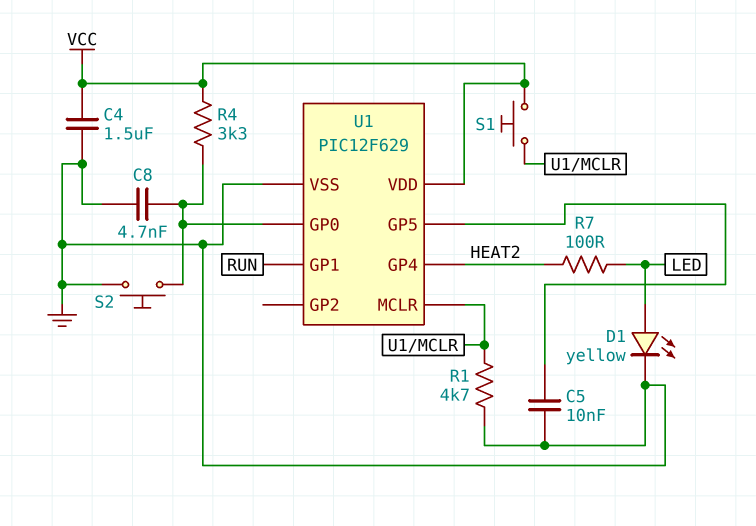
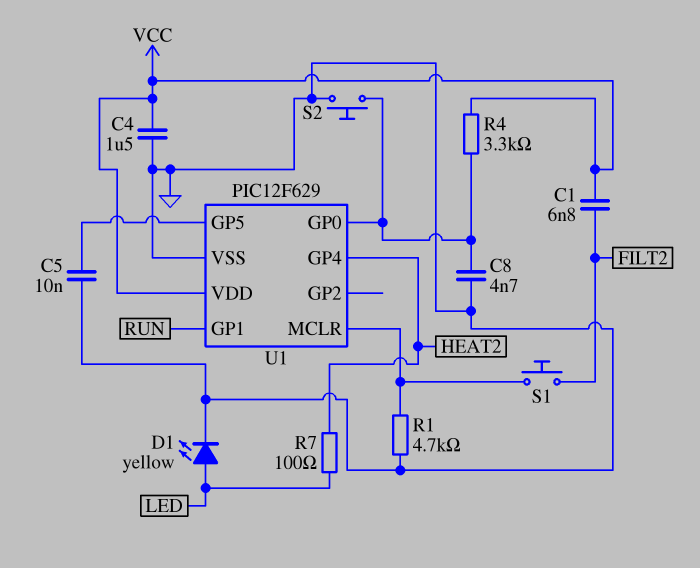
C1: none -> 6.8nF (FILT2, VCC)
S1: button (U1/MCLR, VCC) -> button (FILT2, U1/MCLR)

